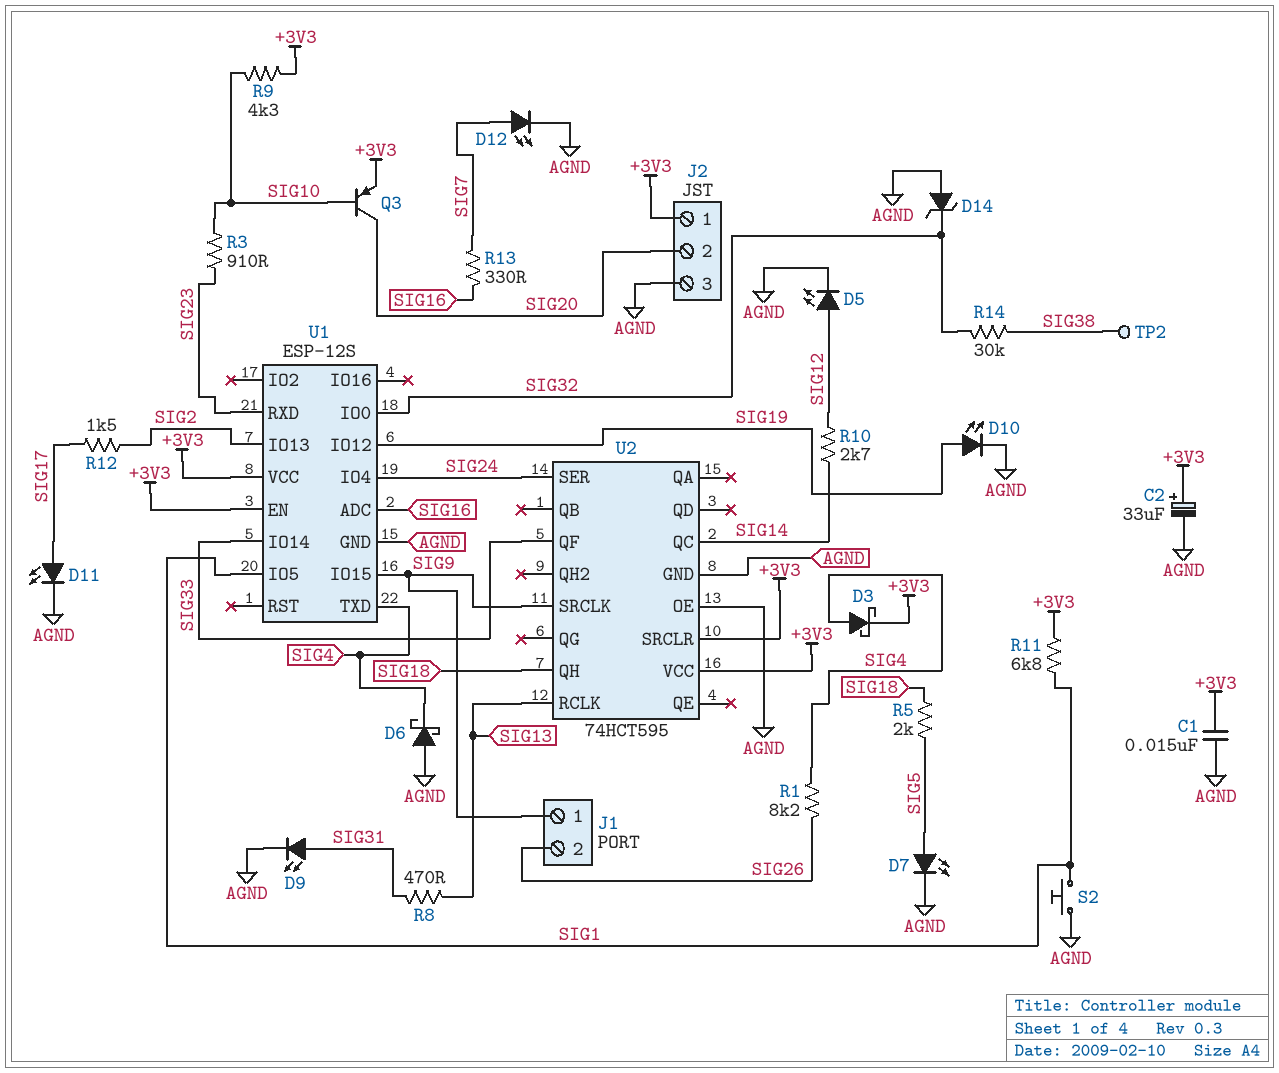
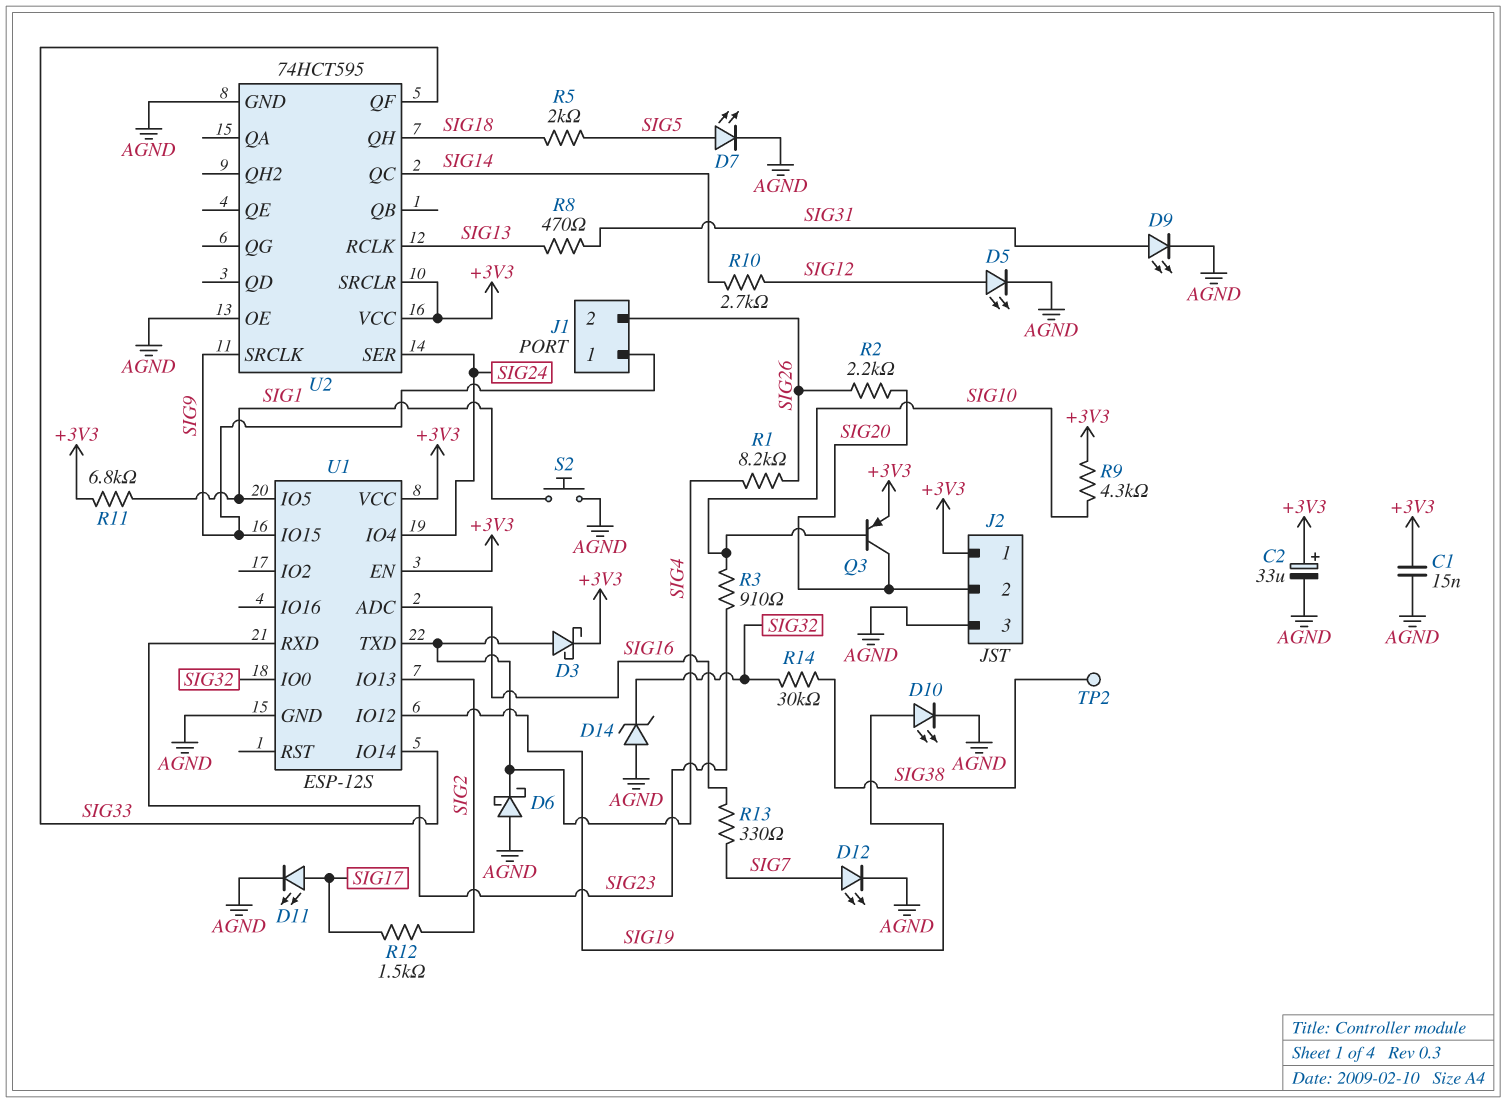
R2: none -> 2.2k (SIG20, SIG26)

